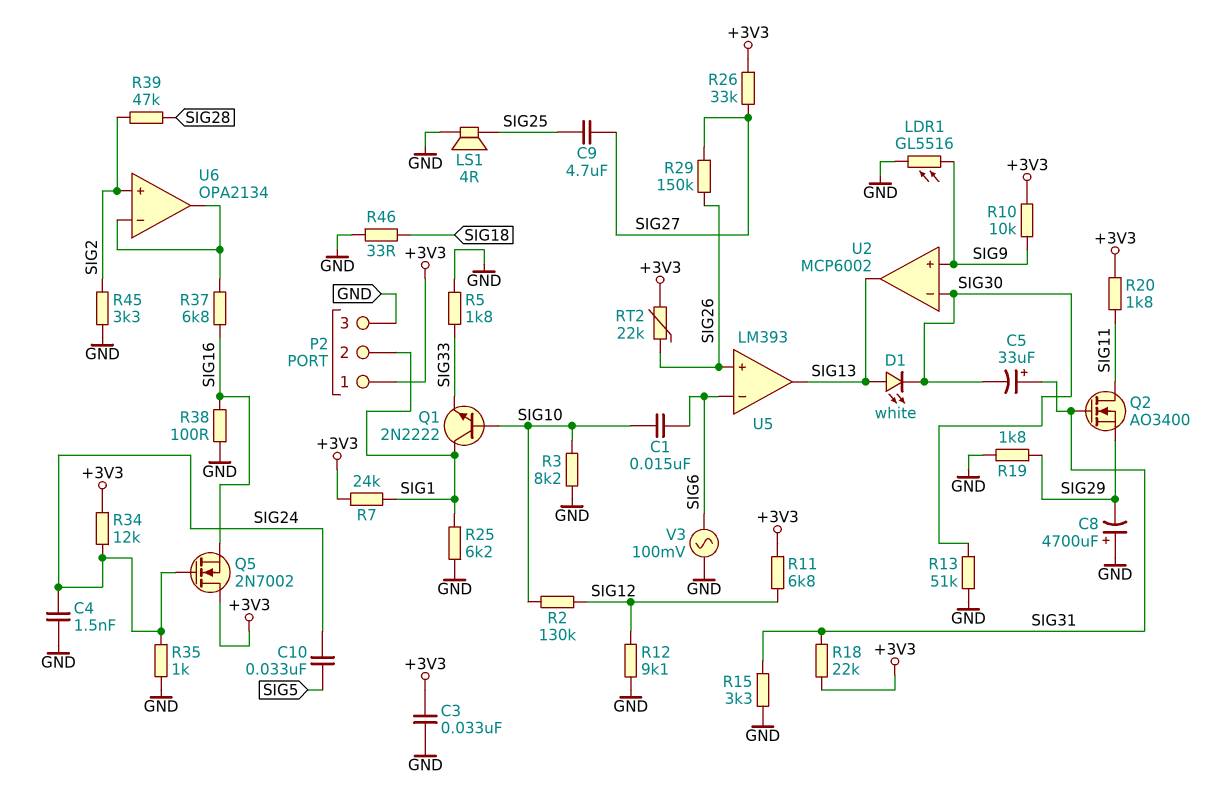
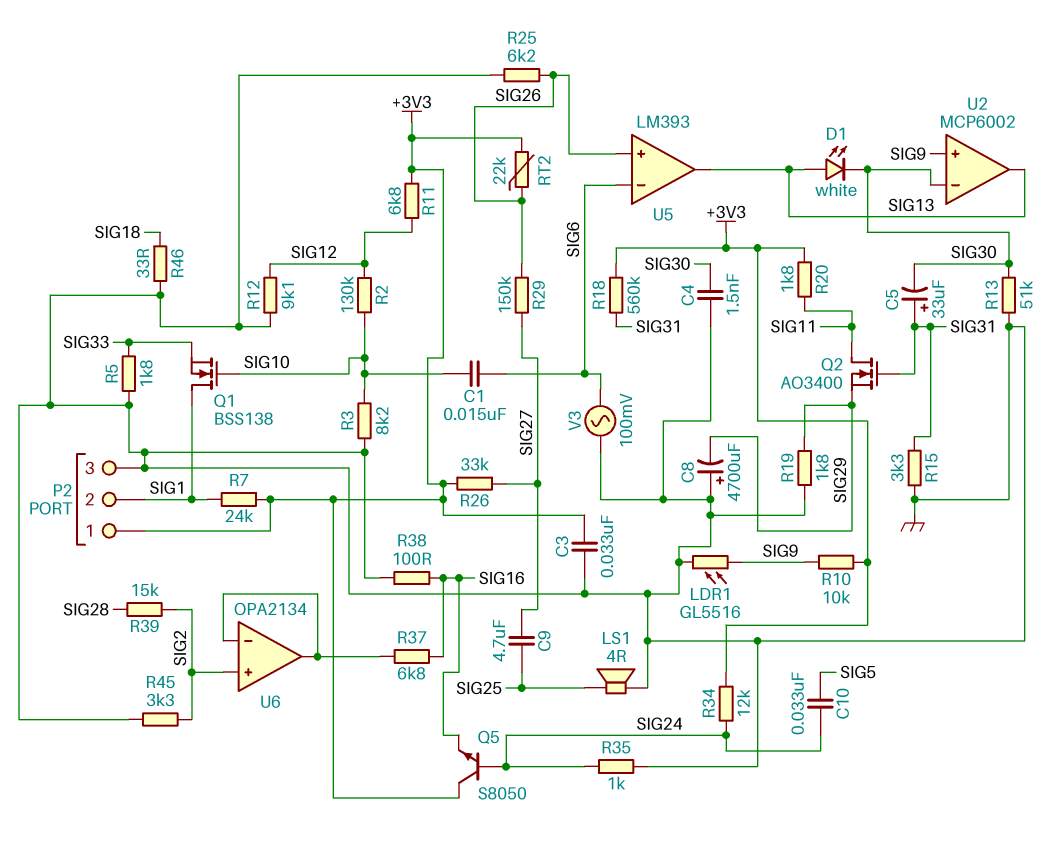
C4: 1.5nF (GND, SIG24) -> 1.5nF (GND, SIG30)
Q1: NPN 2N2222 (B SIG10, C SIG1, E SIG33) -> NMOS BSS138 (G SIG10, D SIG1, S SIG33)
Q5: NMOS 2N7002 (G SIG24, D +3V3, S SIG16) -> NPN S8050 (B SIG24, C +3V3, E SIG16)
R18: 22k (+3V3, SIG31) -> 560k (+3V3, SIG31)
R25: 6.2k (GND, SIG1) -> 6.2k (GND, SIG26)
R39: 47k (SIG2, SIG28) -> 15k (SIG2, SIG28)

